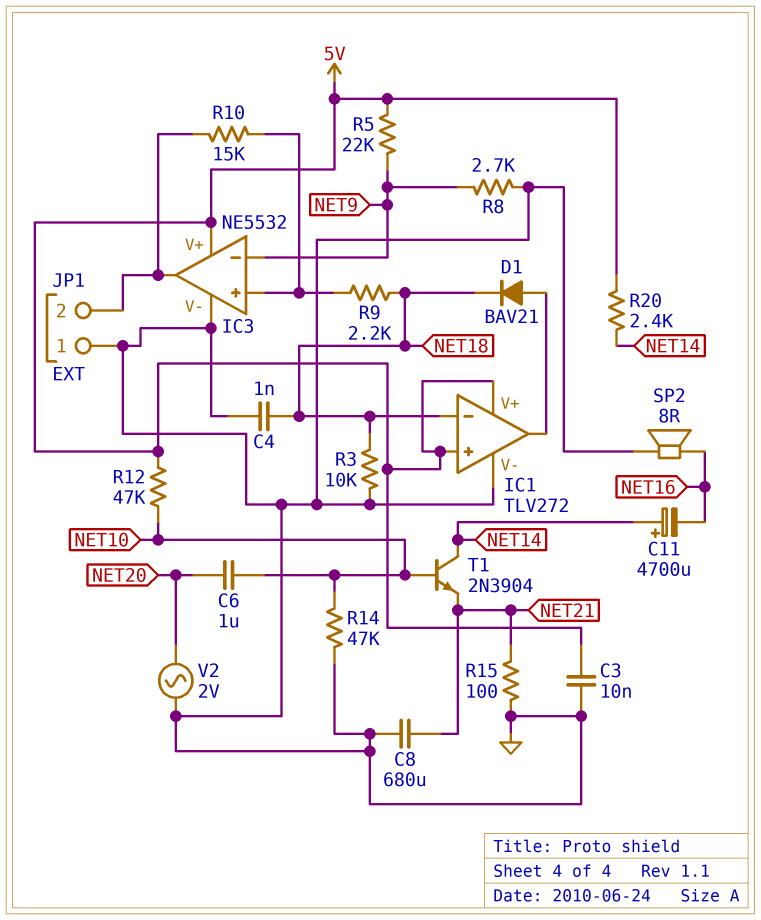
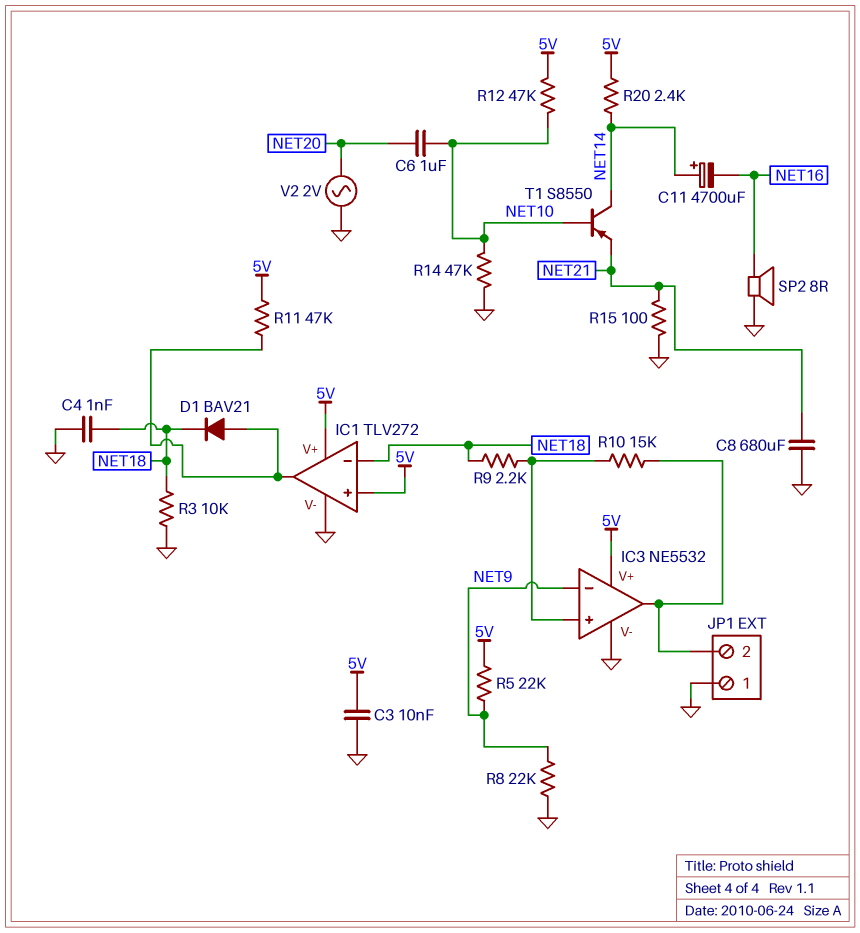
R8: 2.7k (GND, NET9) -> 22k (GND, NET9)
R11: none -> 47k (5V, IC1/out)
T1: NPN 2N3904 (B NET10, C NET14, E NET21) -> PNP S8550 (B NET10, C NET14, E NET21)

